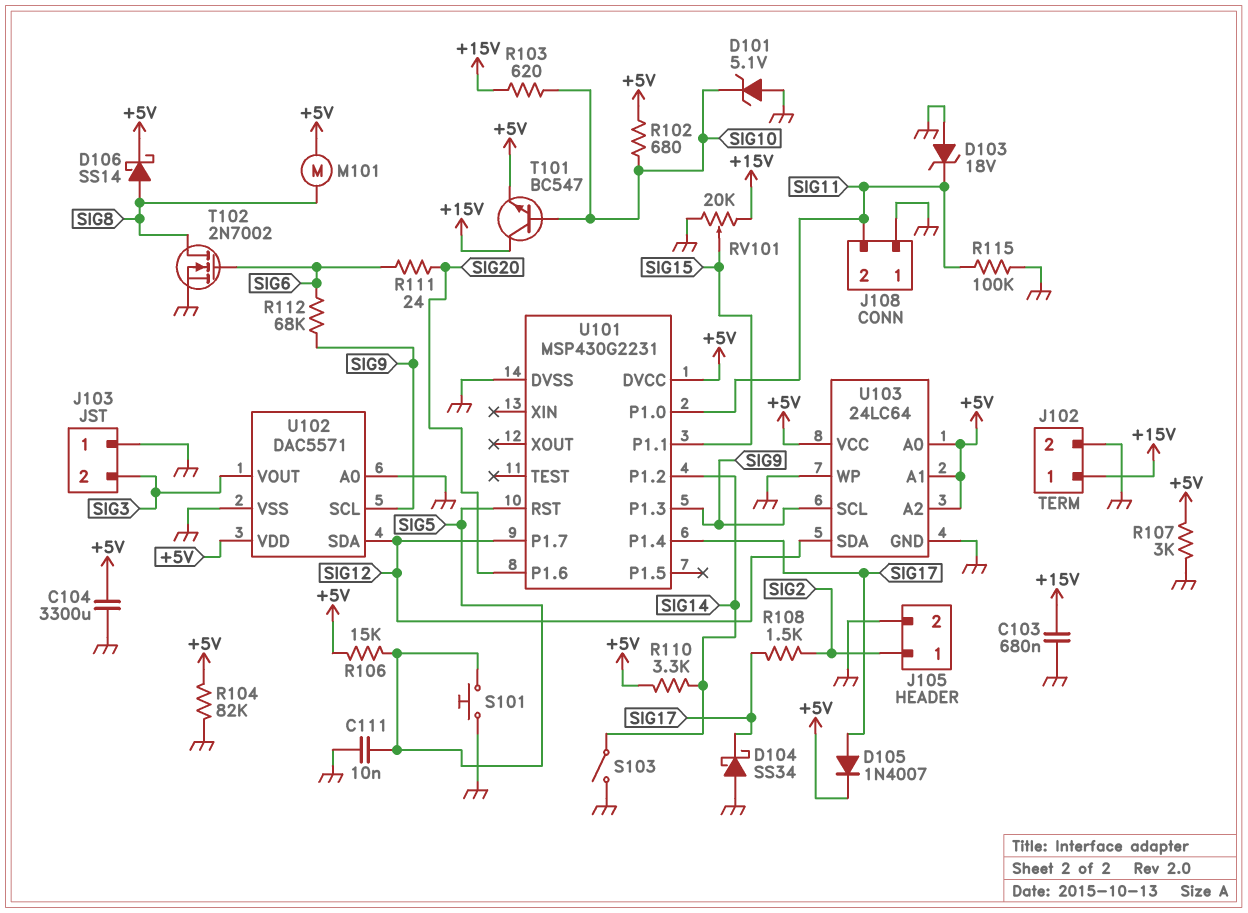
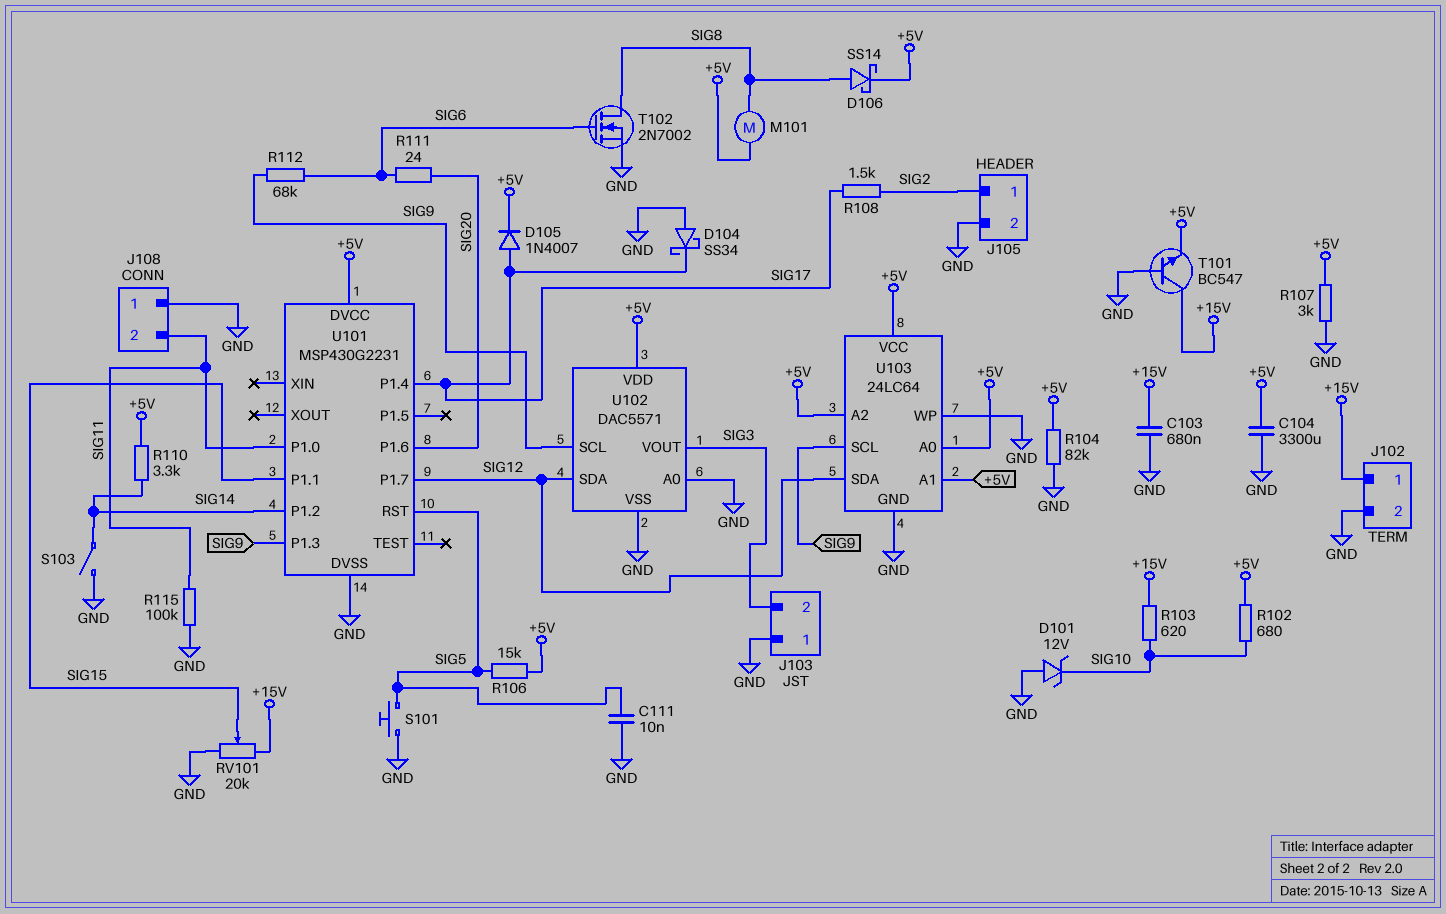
D101: zener 5.1V (A GND, K SIG10) -> zener 12V (A GND, K SIG10)
D103: zener 18V (A GND, K SIG11) -> none
T101: NPN BC547 (B SIG10, C +15V, E +5V) -> NPN BC547 (B GND, C +15V, E +5V)

